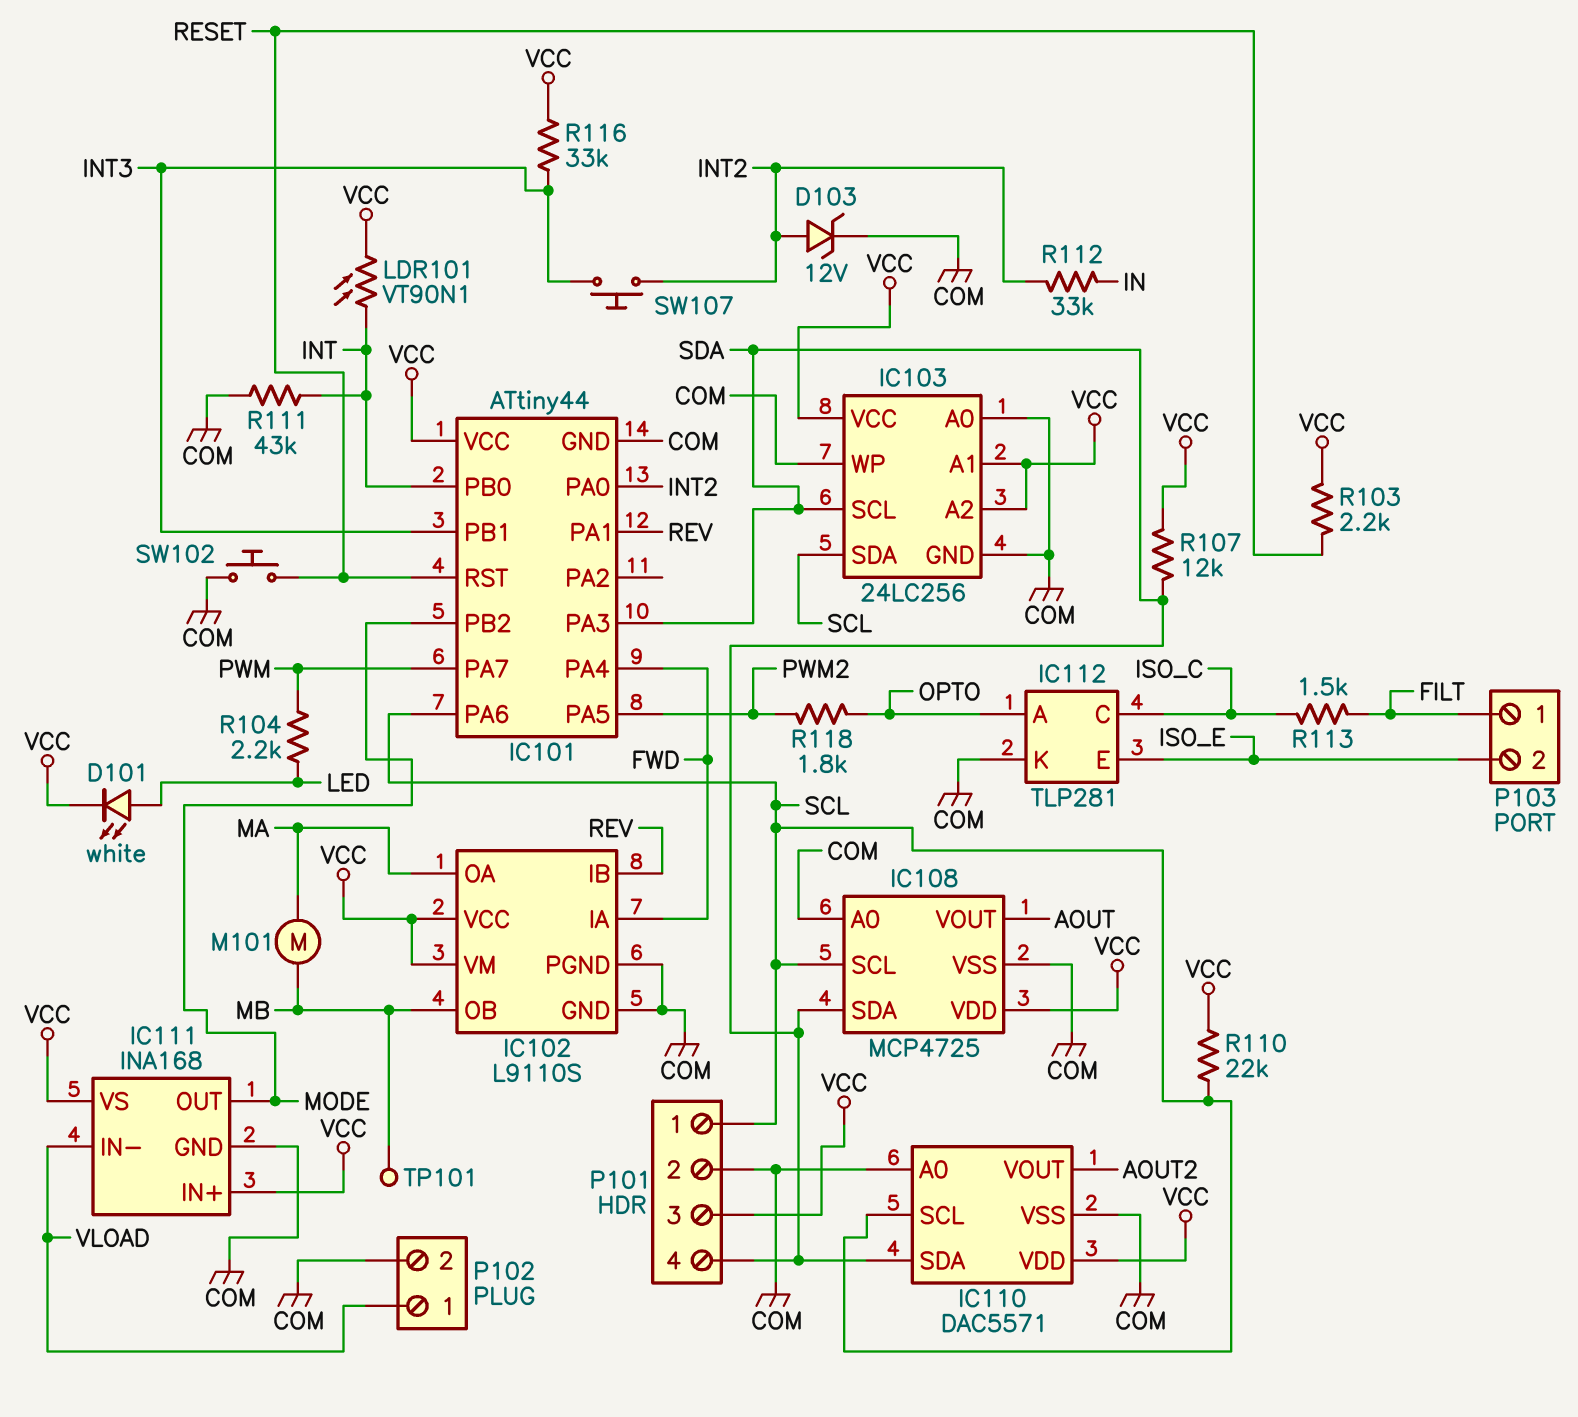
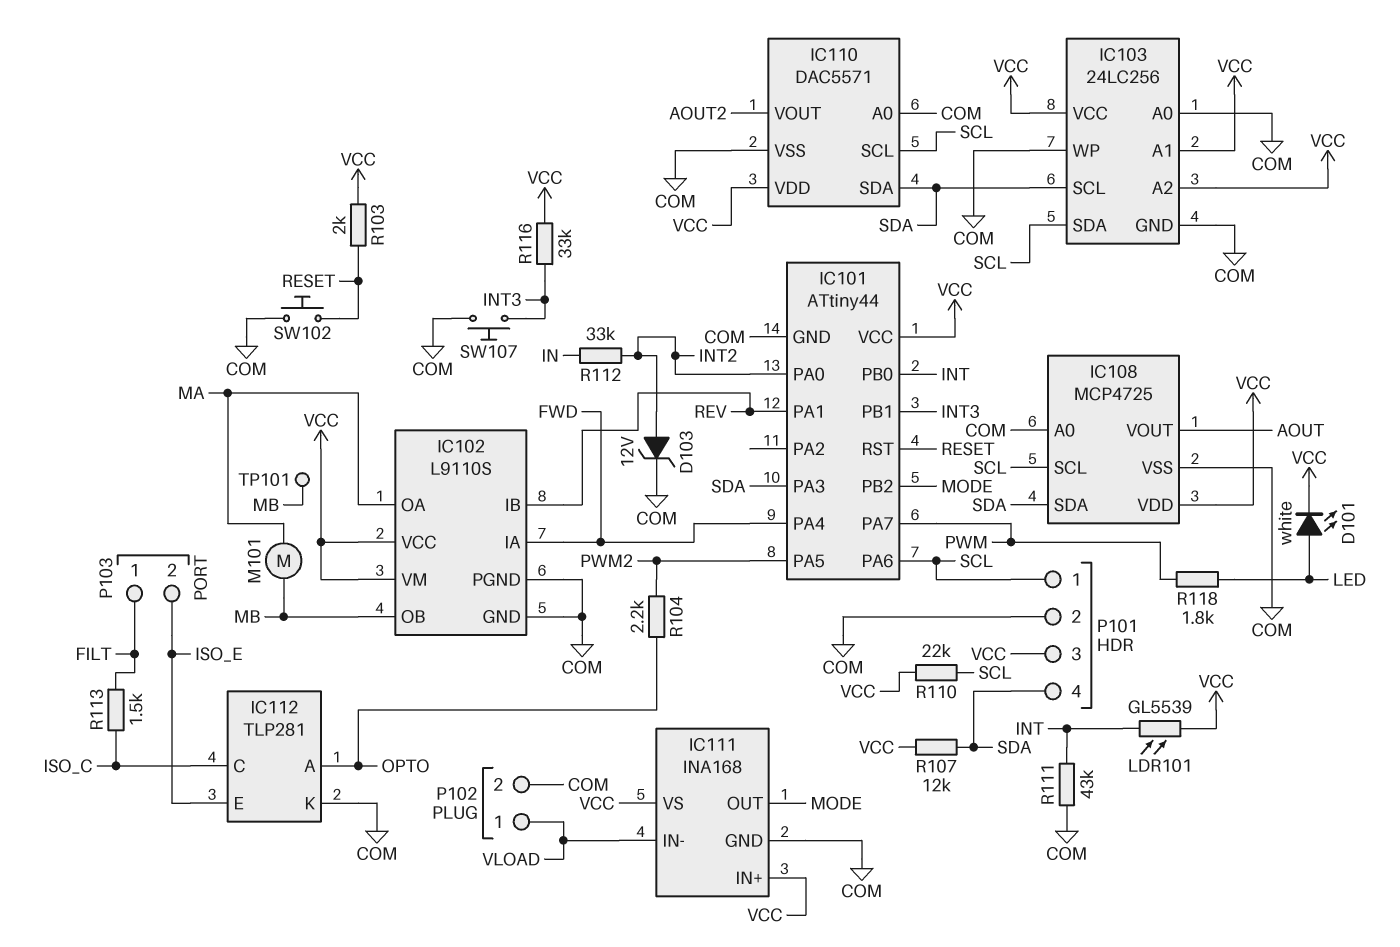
LDR101: VT90N1 (INT, VCC) -> GL5539 (INT, VCC)
R103: 2.2k (RESET, VCC) -> 2k (RESET, VCC)
R104: 2.2k (LED, PWM) -> 2.2k (OPTO, PWM2)
R118: 1.8k (OPTO, PWM2) -> 1.8k (LED, PWM)
SW107: button (INT2, INT3) -> button (COM, INT3)

